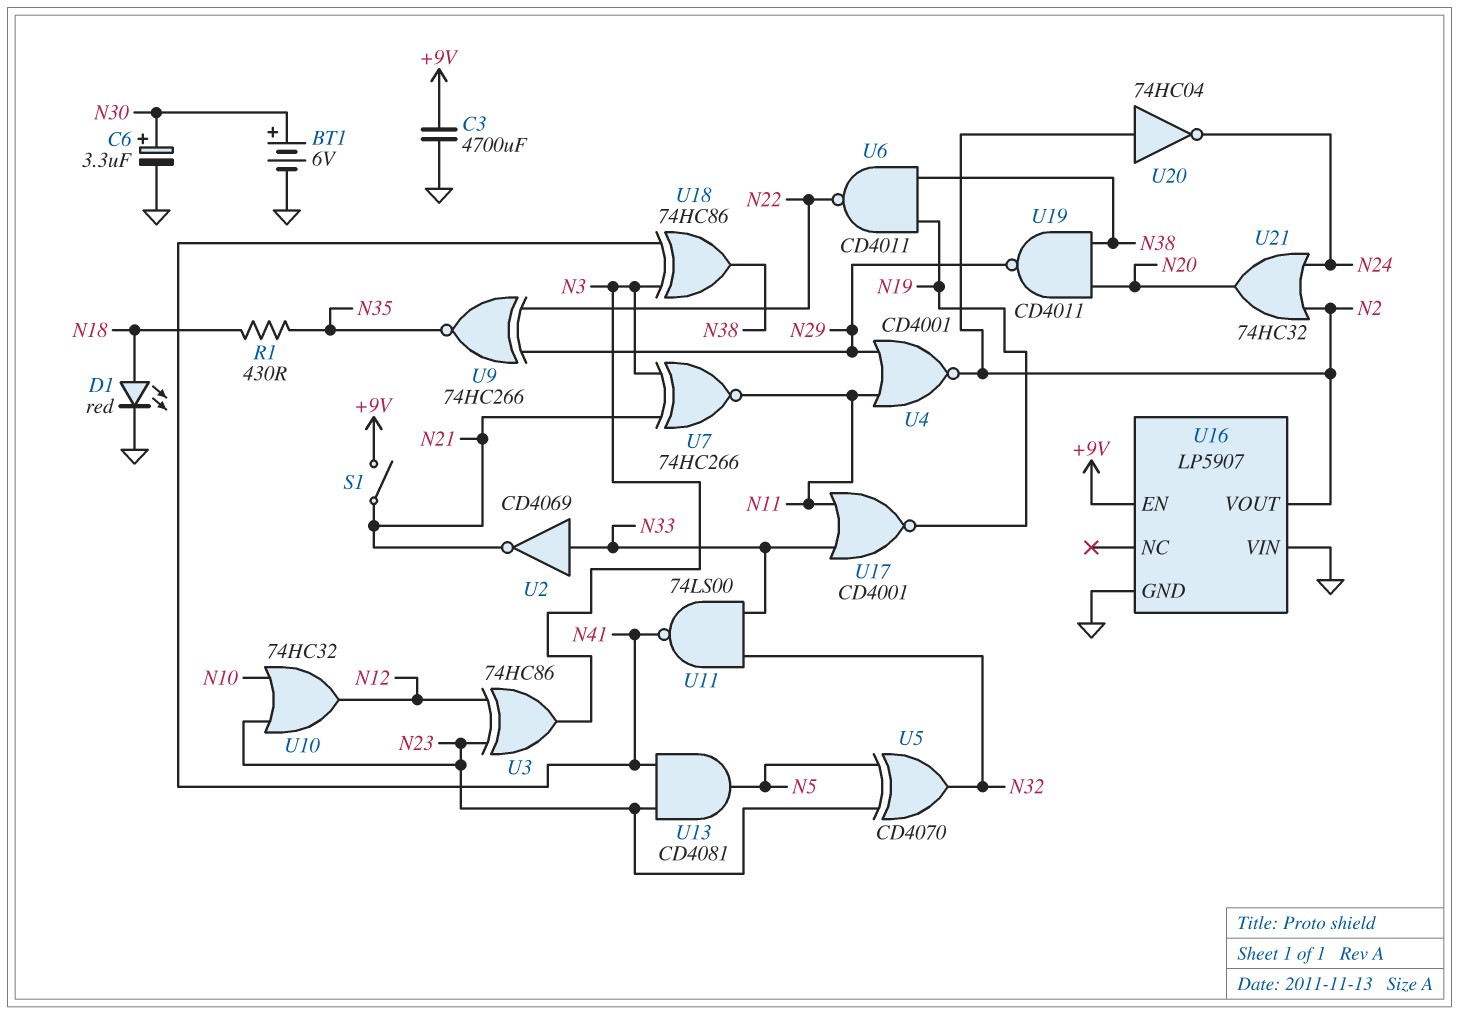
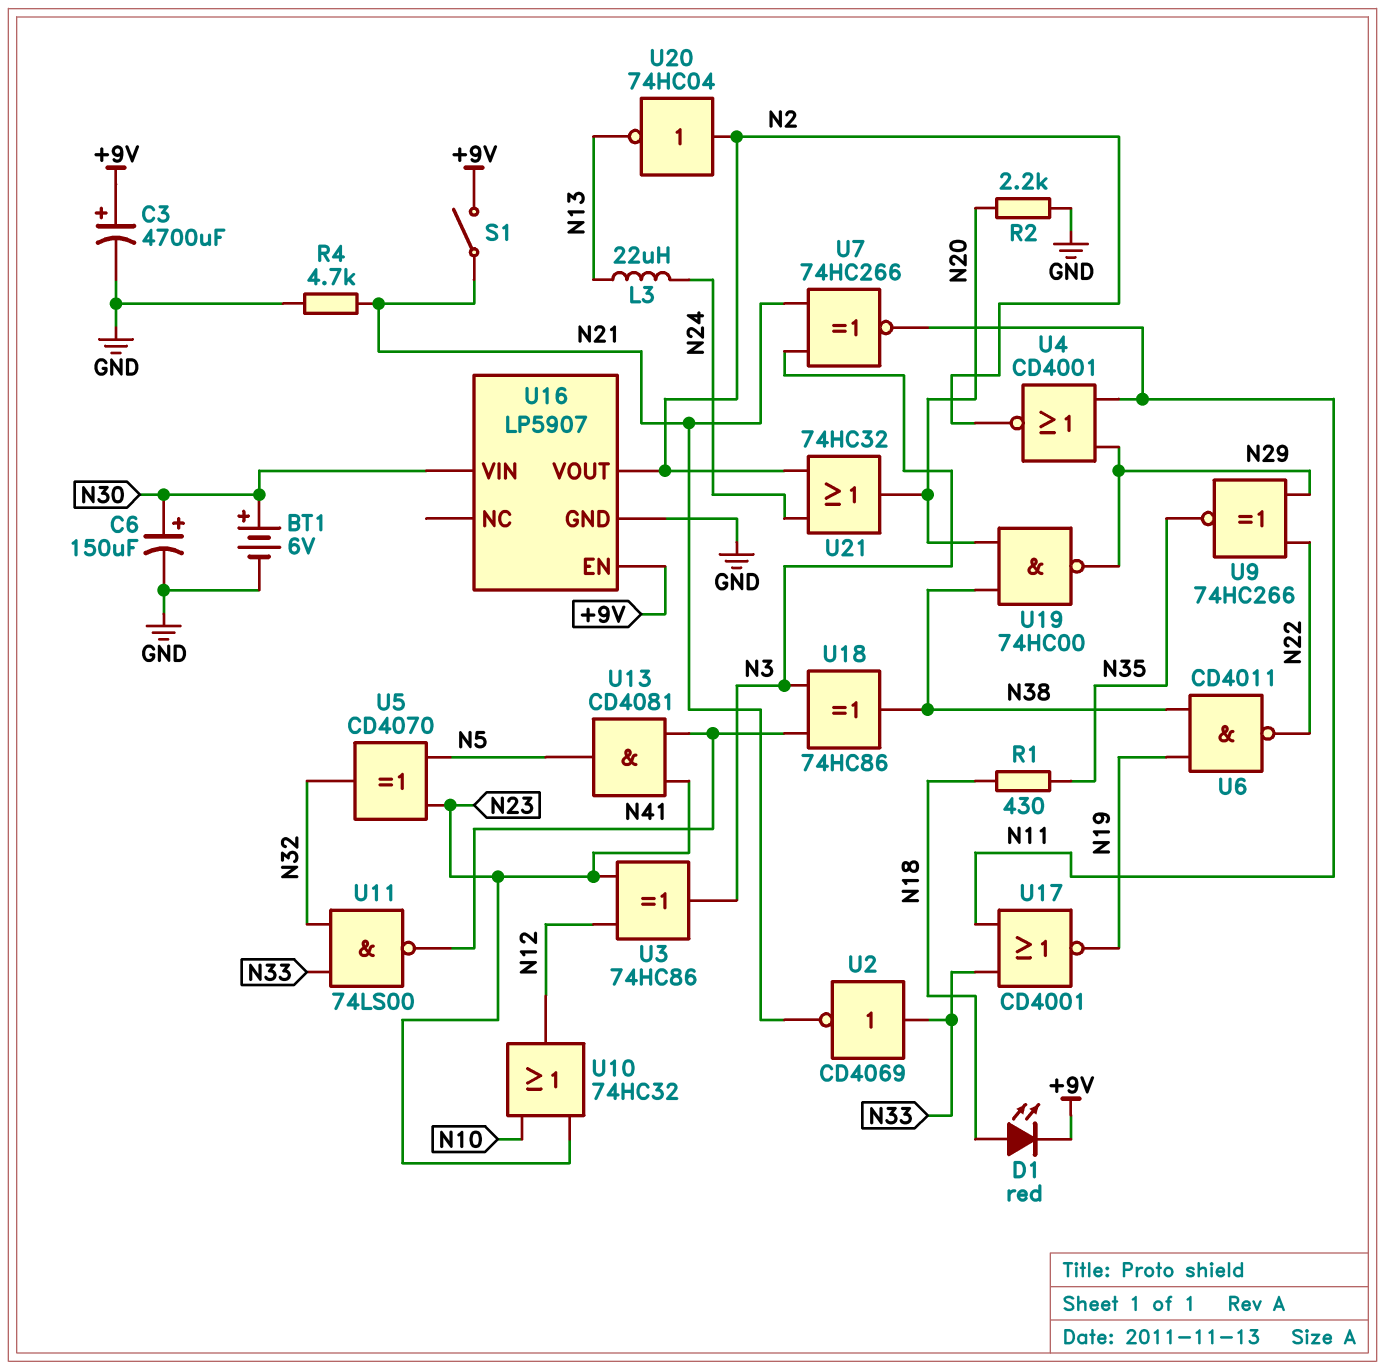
C3: 4700uF (+9V, GND) -> 4700uF (plus +9V, minus GND)
C6: 3.3uF (plus N30, minus GND) -> 150uF (plus N30, minus GND)
D1: LED red (A N18, K GND) -> LED red (A N18, K +9V)
L3: none -> 22uH (N13, N24)
R2: none -> 2.2k (GND, N20)
R4: none -> 4.7k (GND, N21)
U16 pin VIN: GND -> N30
U19: NAND CD4011 (in N20, in N38, out N29) -> NAND 74HC00 (in N20, in N38, out N29)
U20: NOT 74HC04 (in N2, out N24) -> NOT 74HC04 (in N2, out N13)

